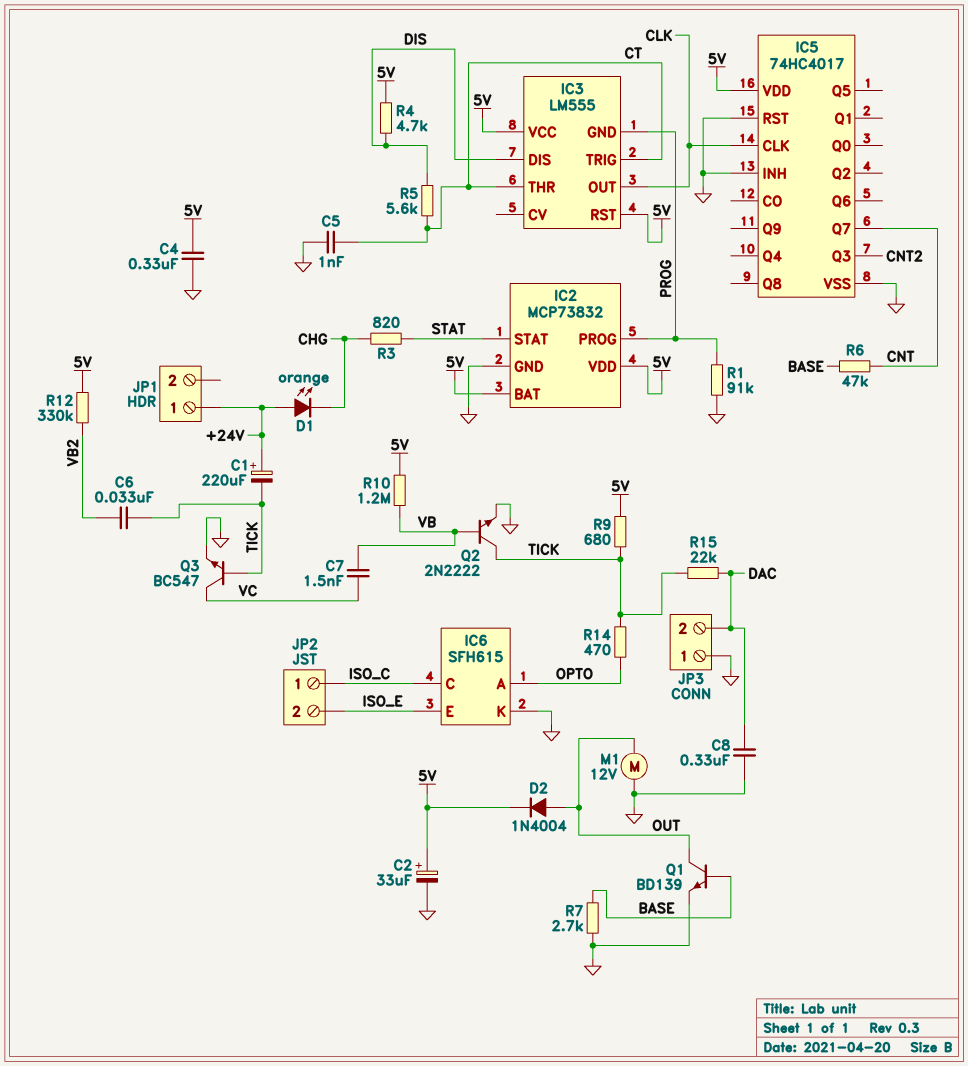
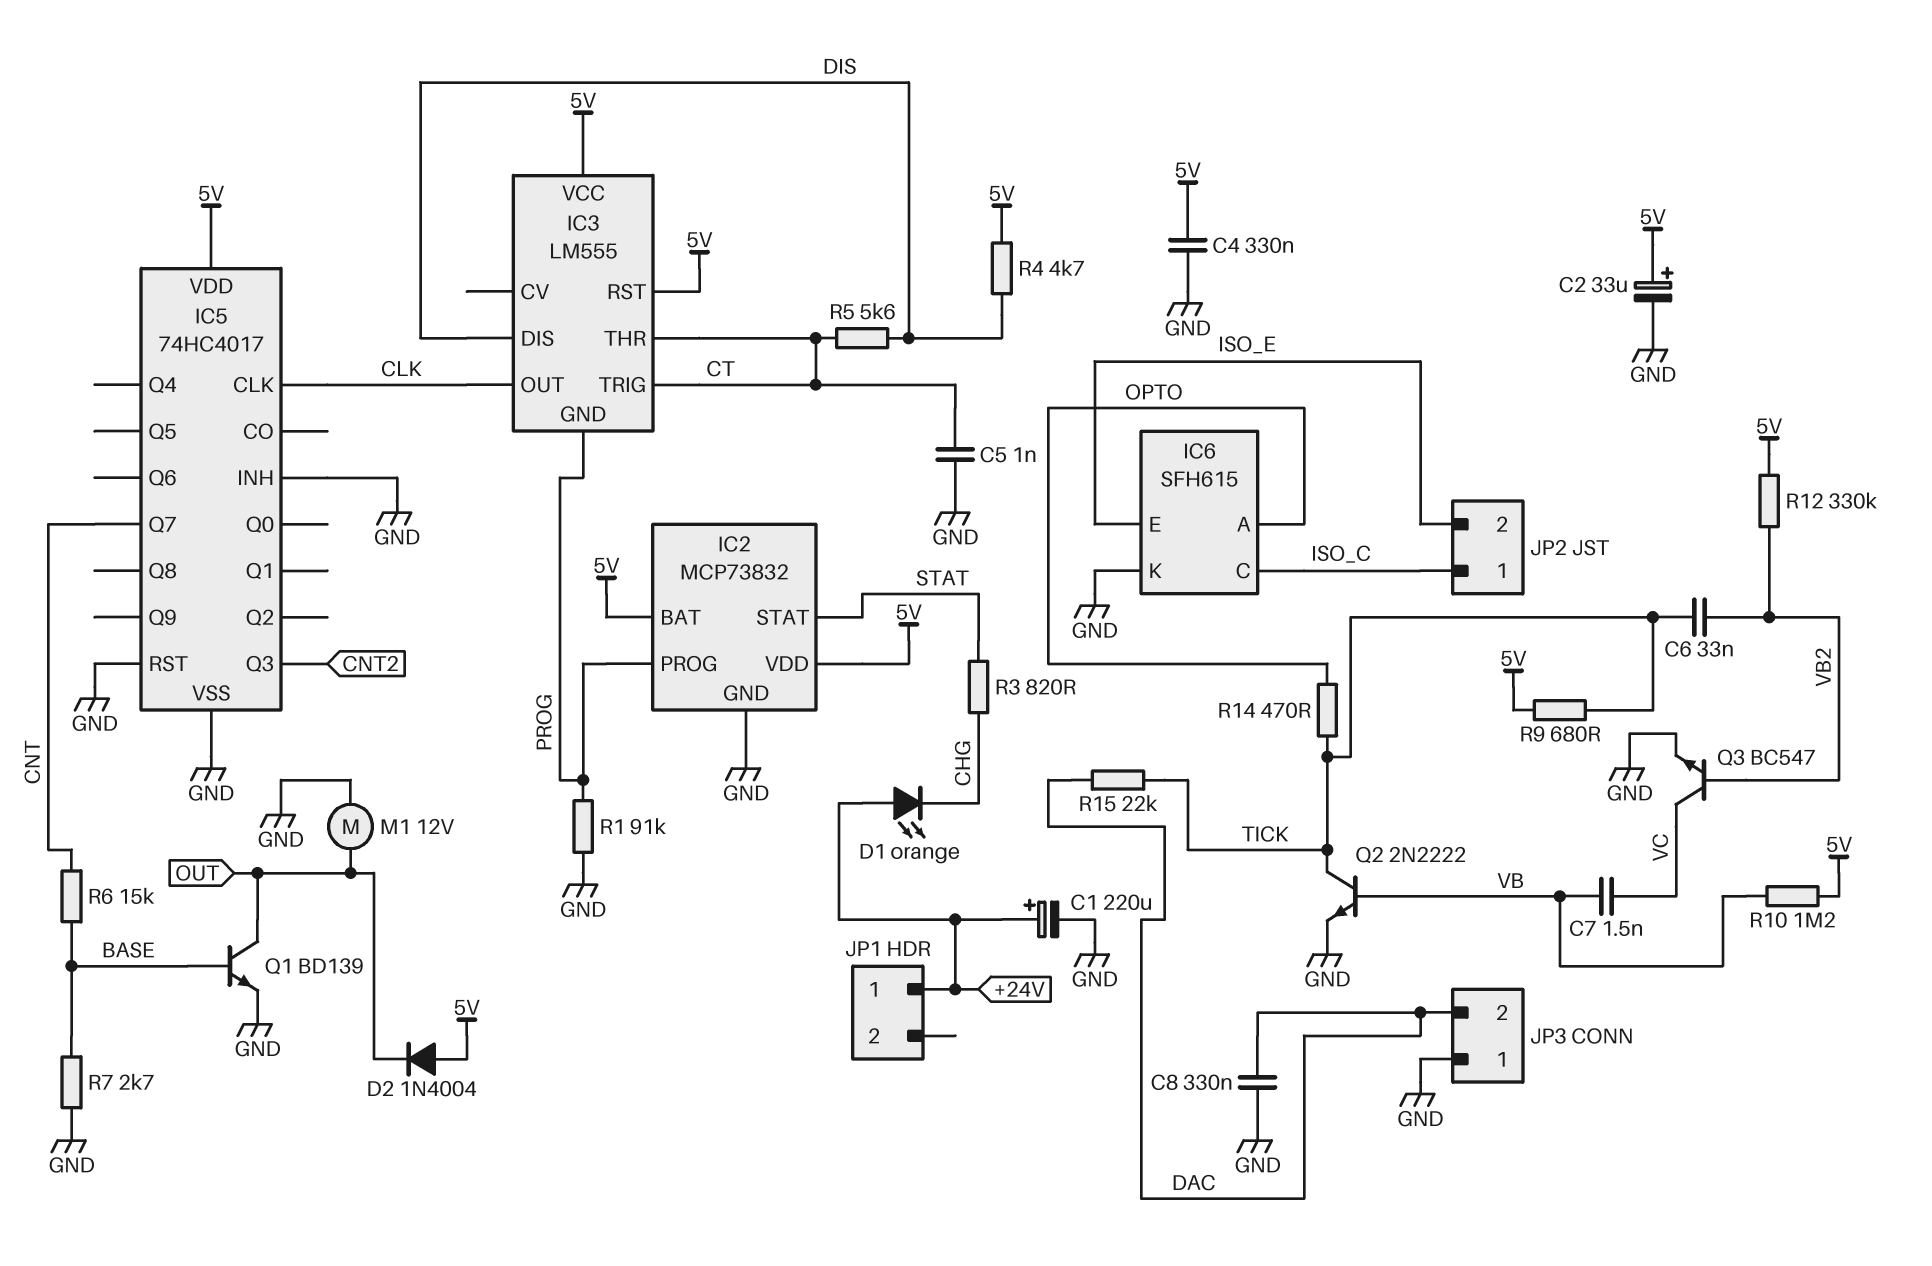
C1: 220uF (plus +24V, minus TICK) -> 220uF (plus +24V, minus GND)
D2: diode 1N4004 (A OUT, K 5V) -> diode 1N4004 (A 5V, K OUT)
Q3: NPN BC547 (B TICK, C VC, E GND) -> NPN BC547 (B VB2, C VC, E GND)
R6: 47k (BASE, CNT) -> 15k (BASE, CNT)

